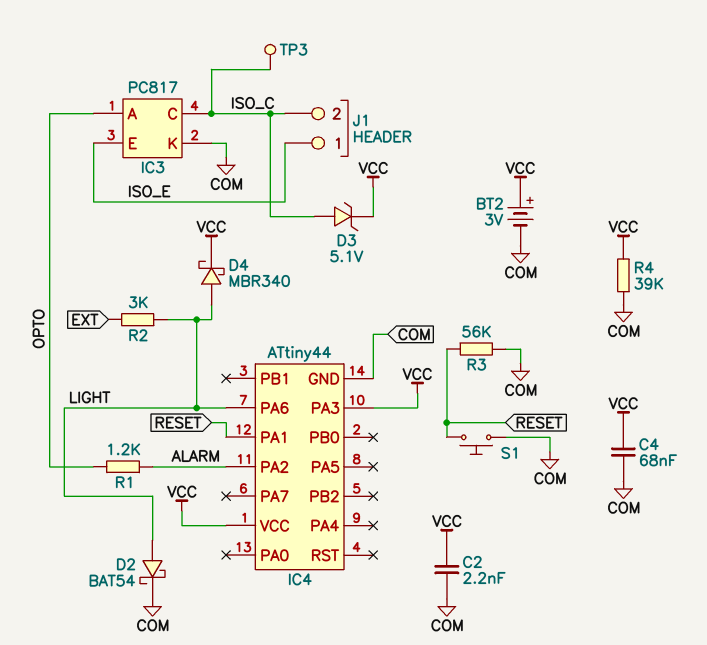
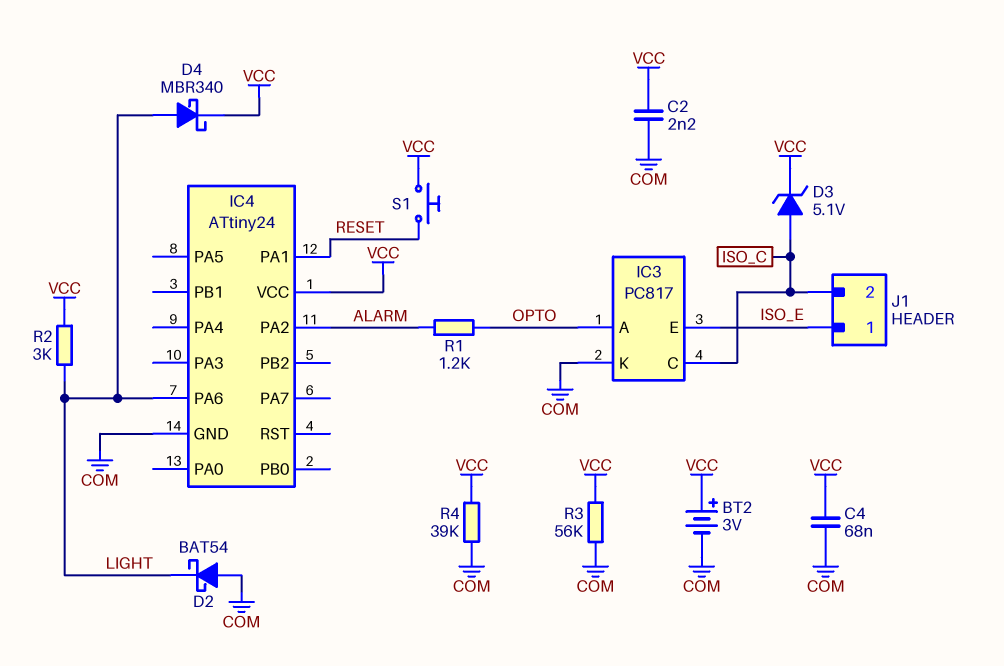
D2: schottky BAT54 (A LIGHT, K COM) -> schottky BAT54 (A COM, K LIGHT)
IC4: ATtiny44 -> ATtiny24
IC4 pin PA3: VCC -> none
R2: 3k (EXT, LIGHT) -> 3k (LIGHT, VCC)
R3: 56k (COM, RESET) -> 56k (COM, VCC)
S1: button (COM, RESET) -> button (RESET, VCC)
TP3: test point (ISO_C) -> none

